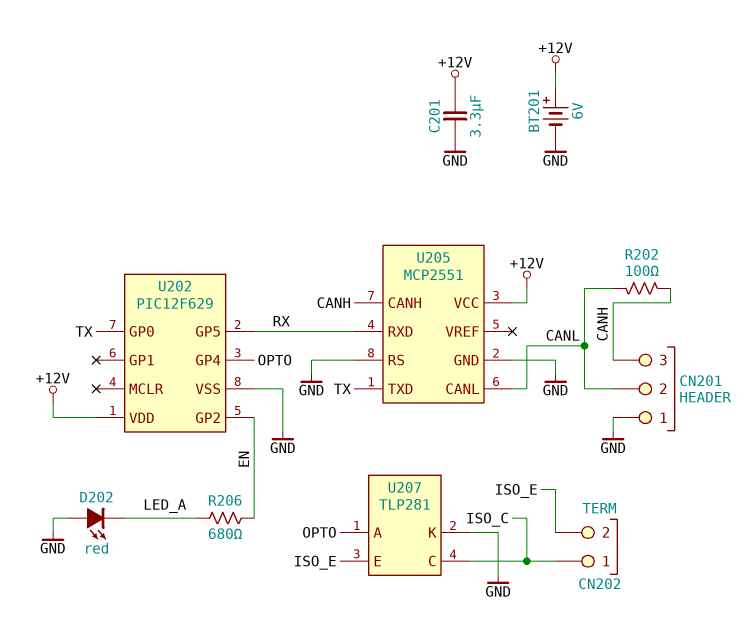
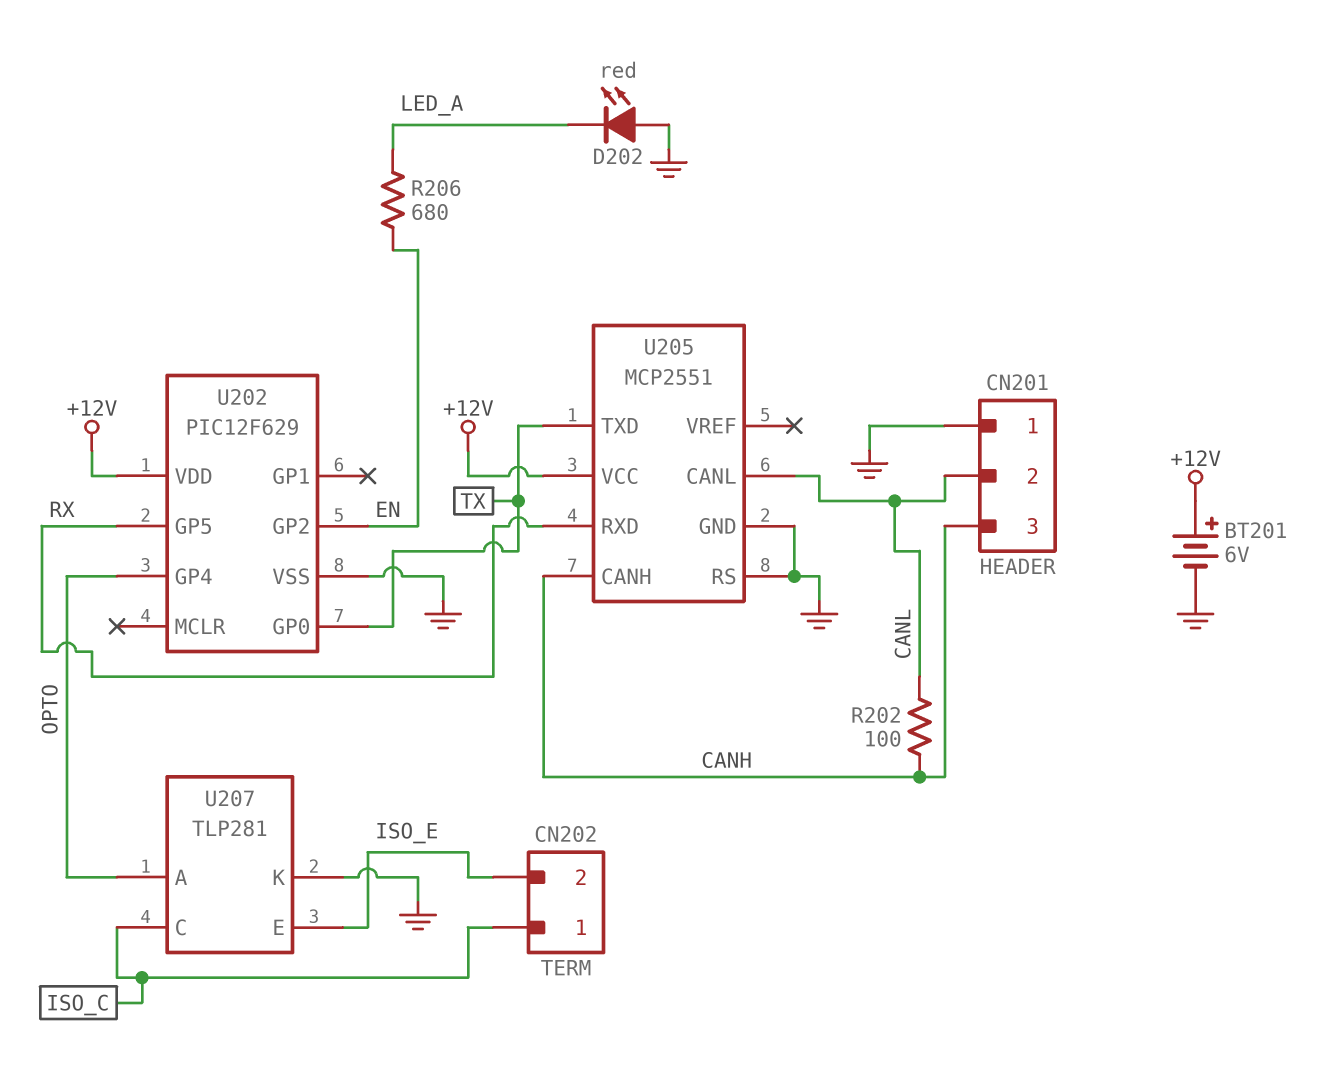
C201: 3.3uF (+12V, GND) -> none

